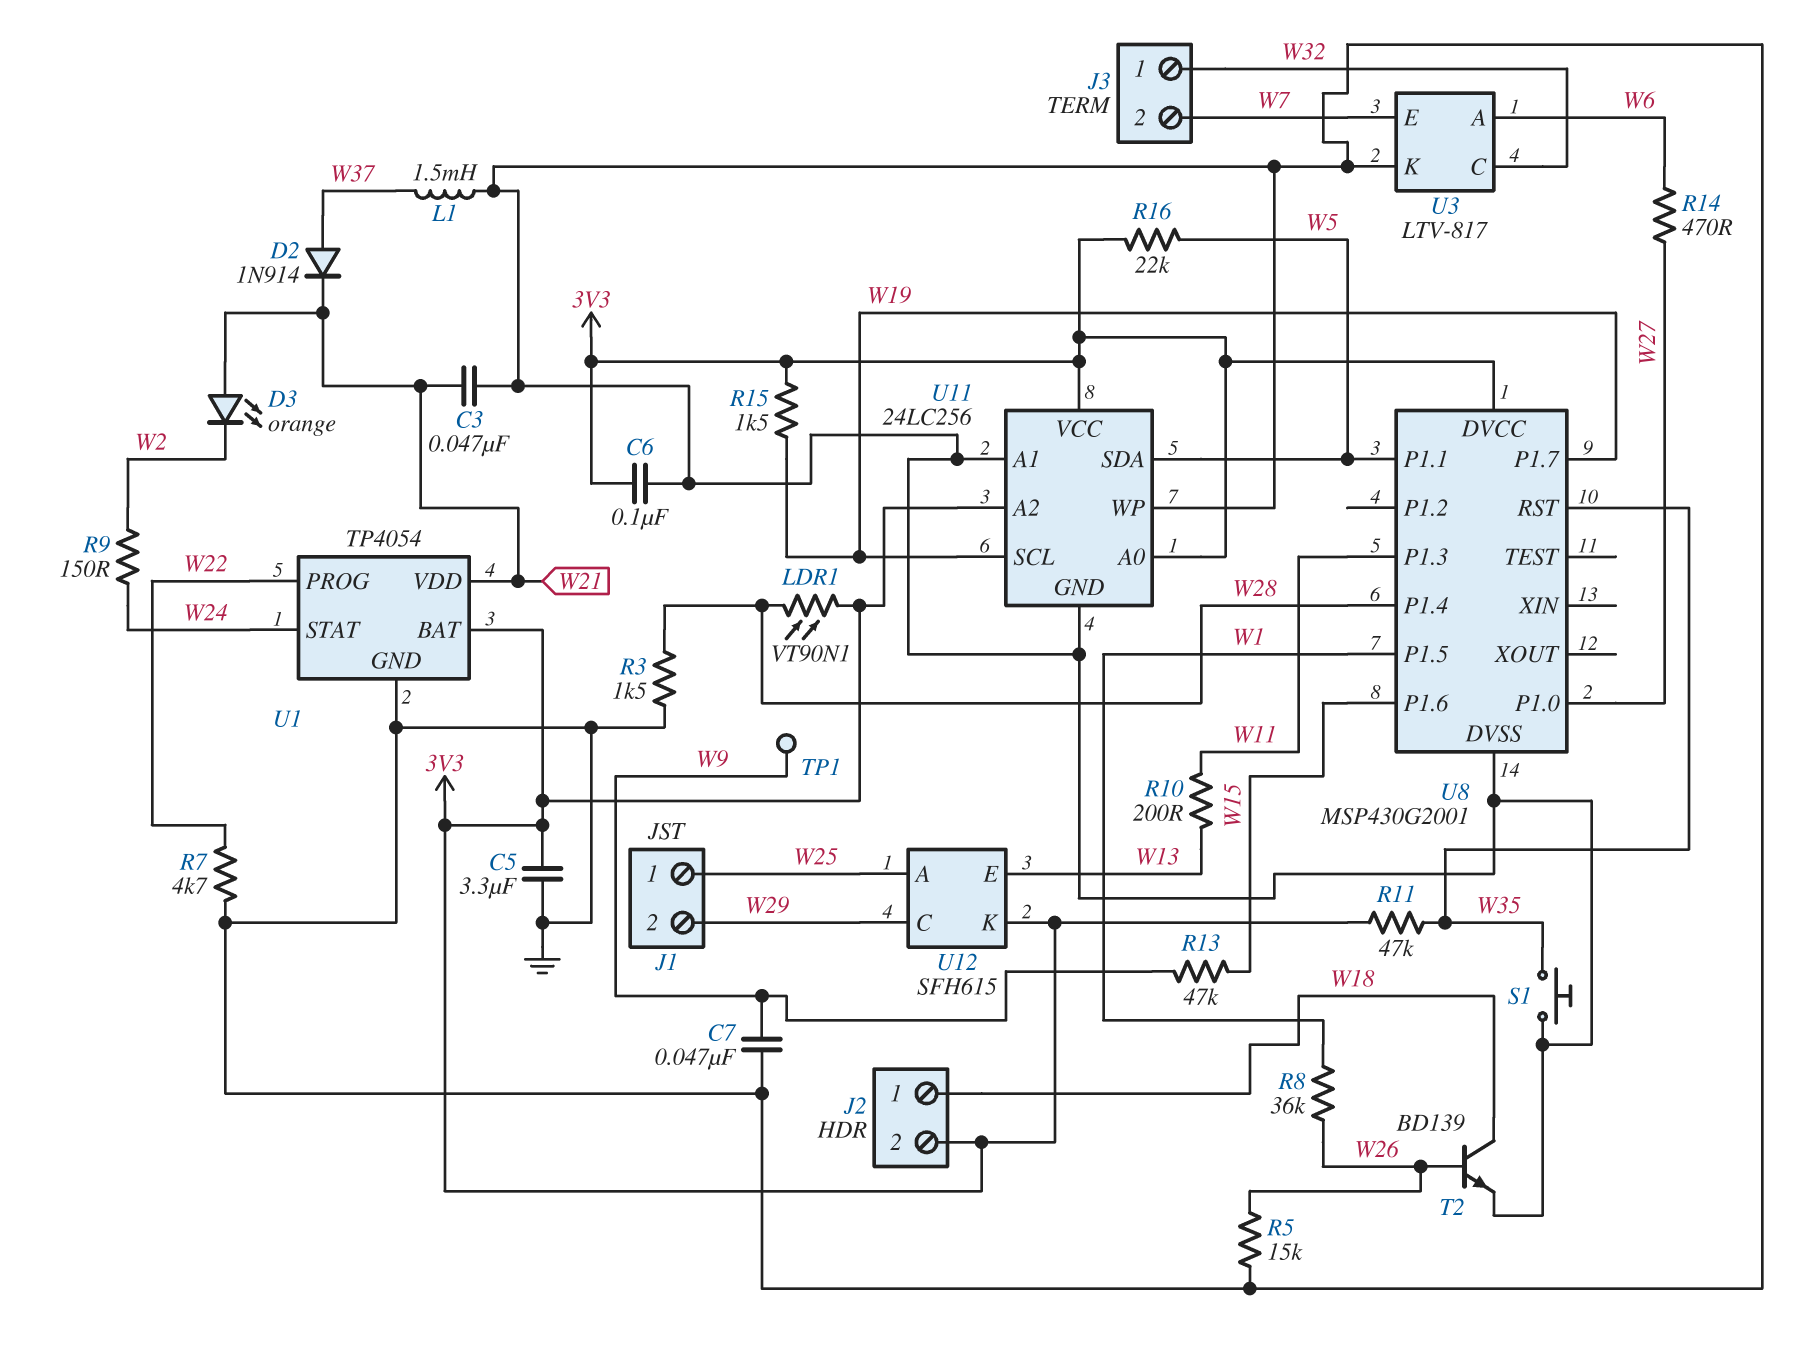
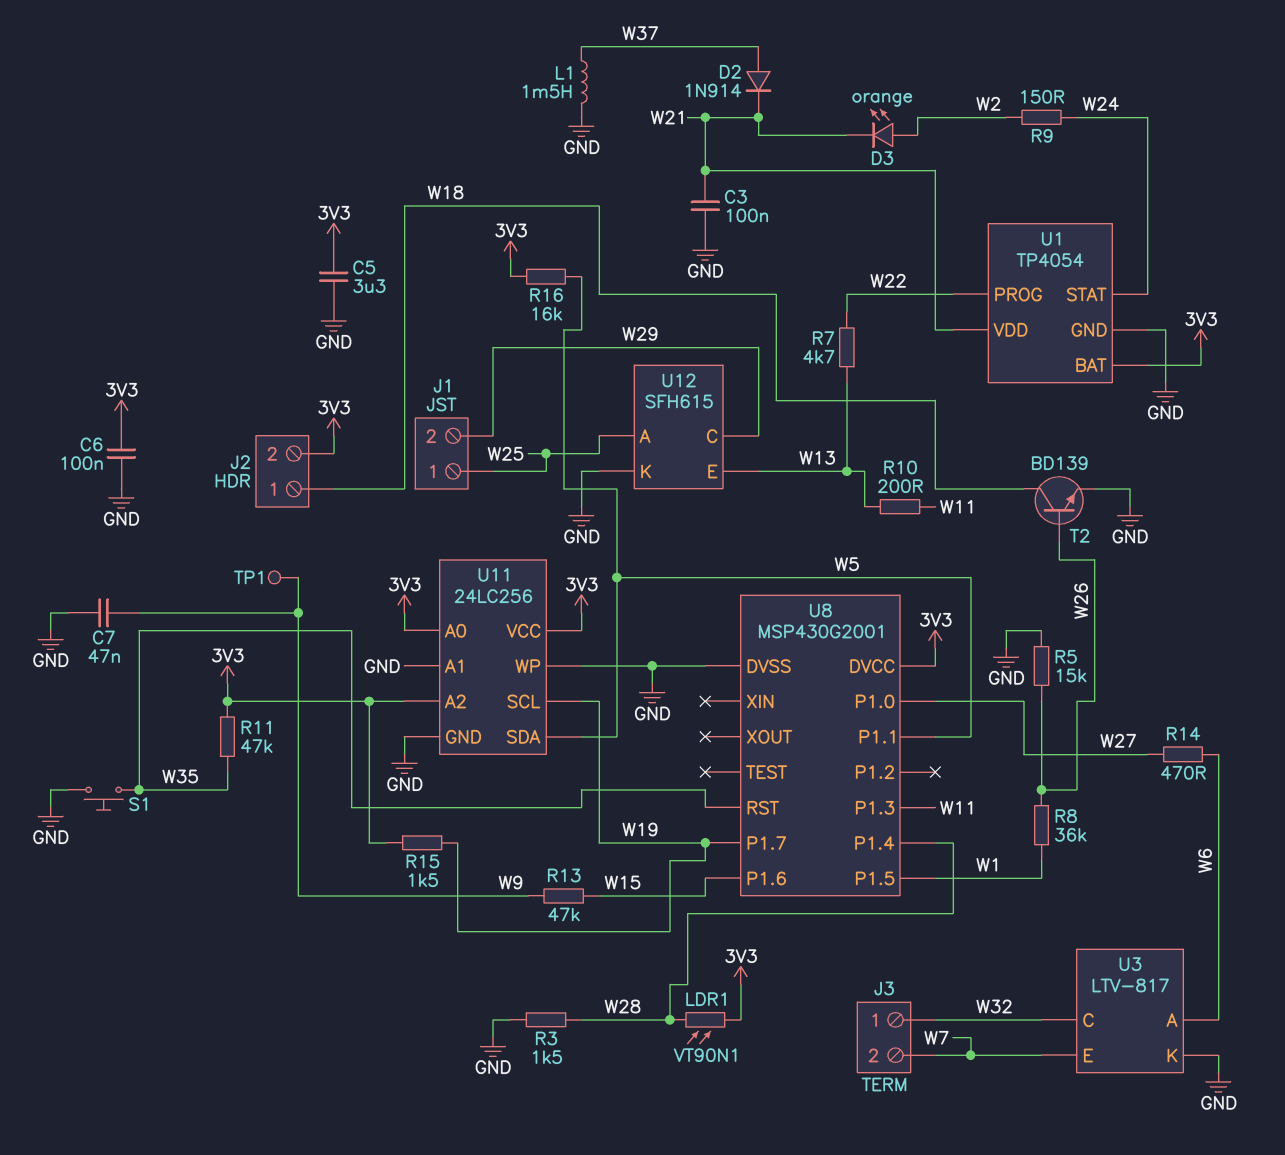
C3: 47nF (GND, W21) -> 100nF (GND, W21)
D3: LED orange (A W21, K W2) -> LED orange (A W2, K W21)
R7: 4.7k (GND, W22) -> 4.7k (W13, W22)
R16: 22k (3V3, W5) -> 16k (3V3, W5)
U12 pin K: 3V3 -> GND

